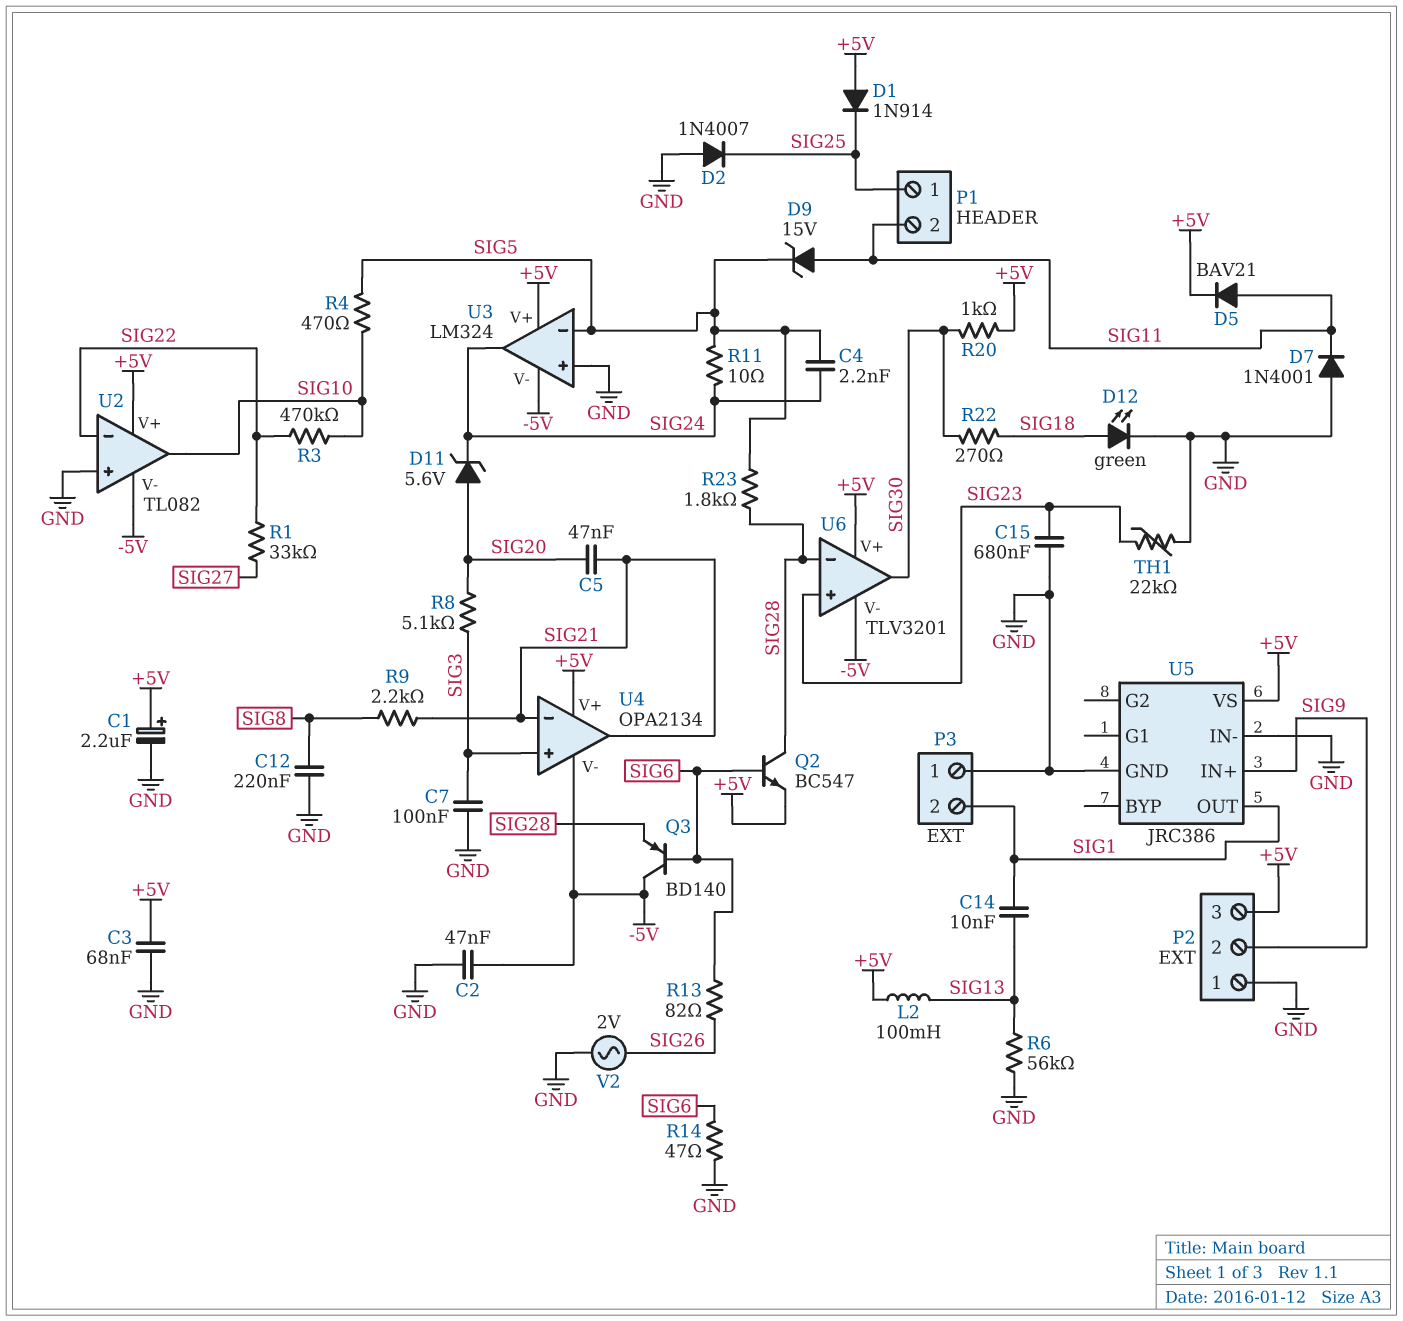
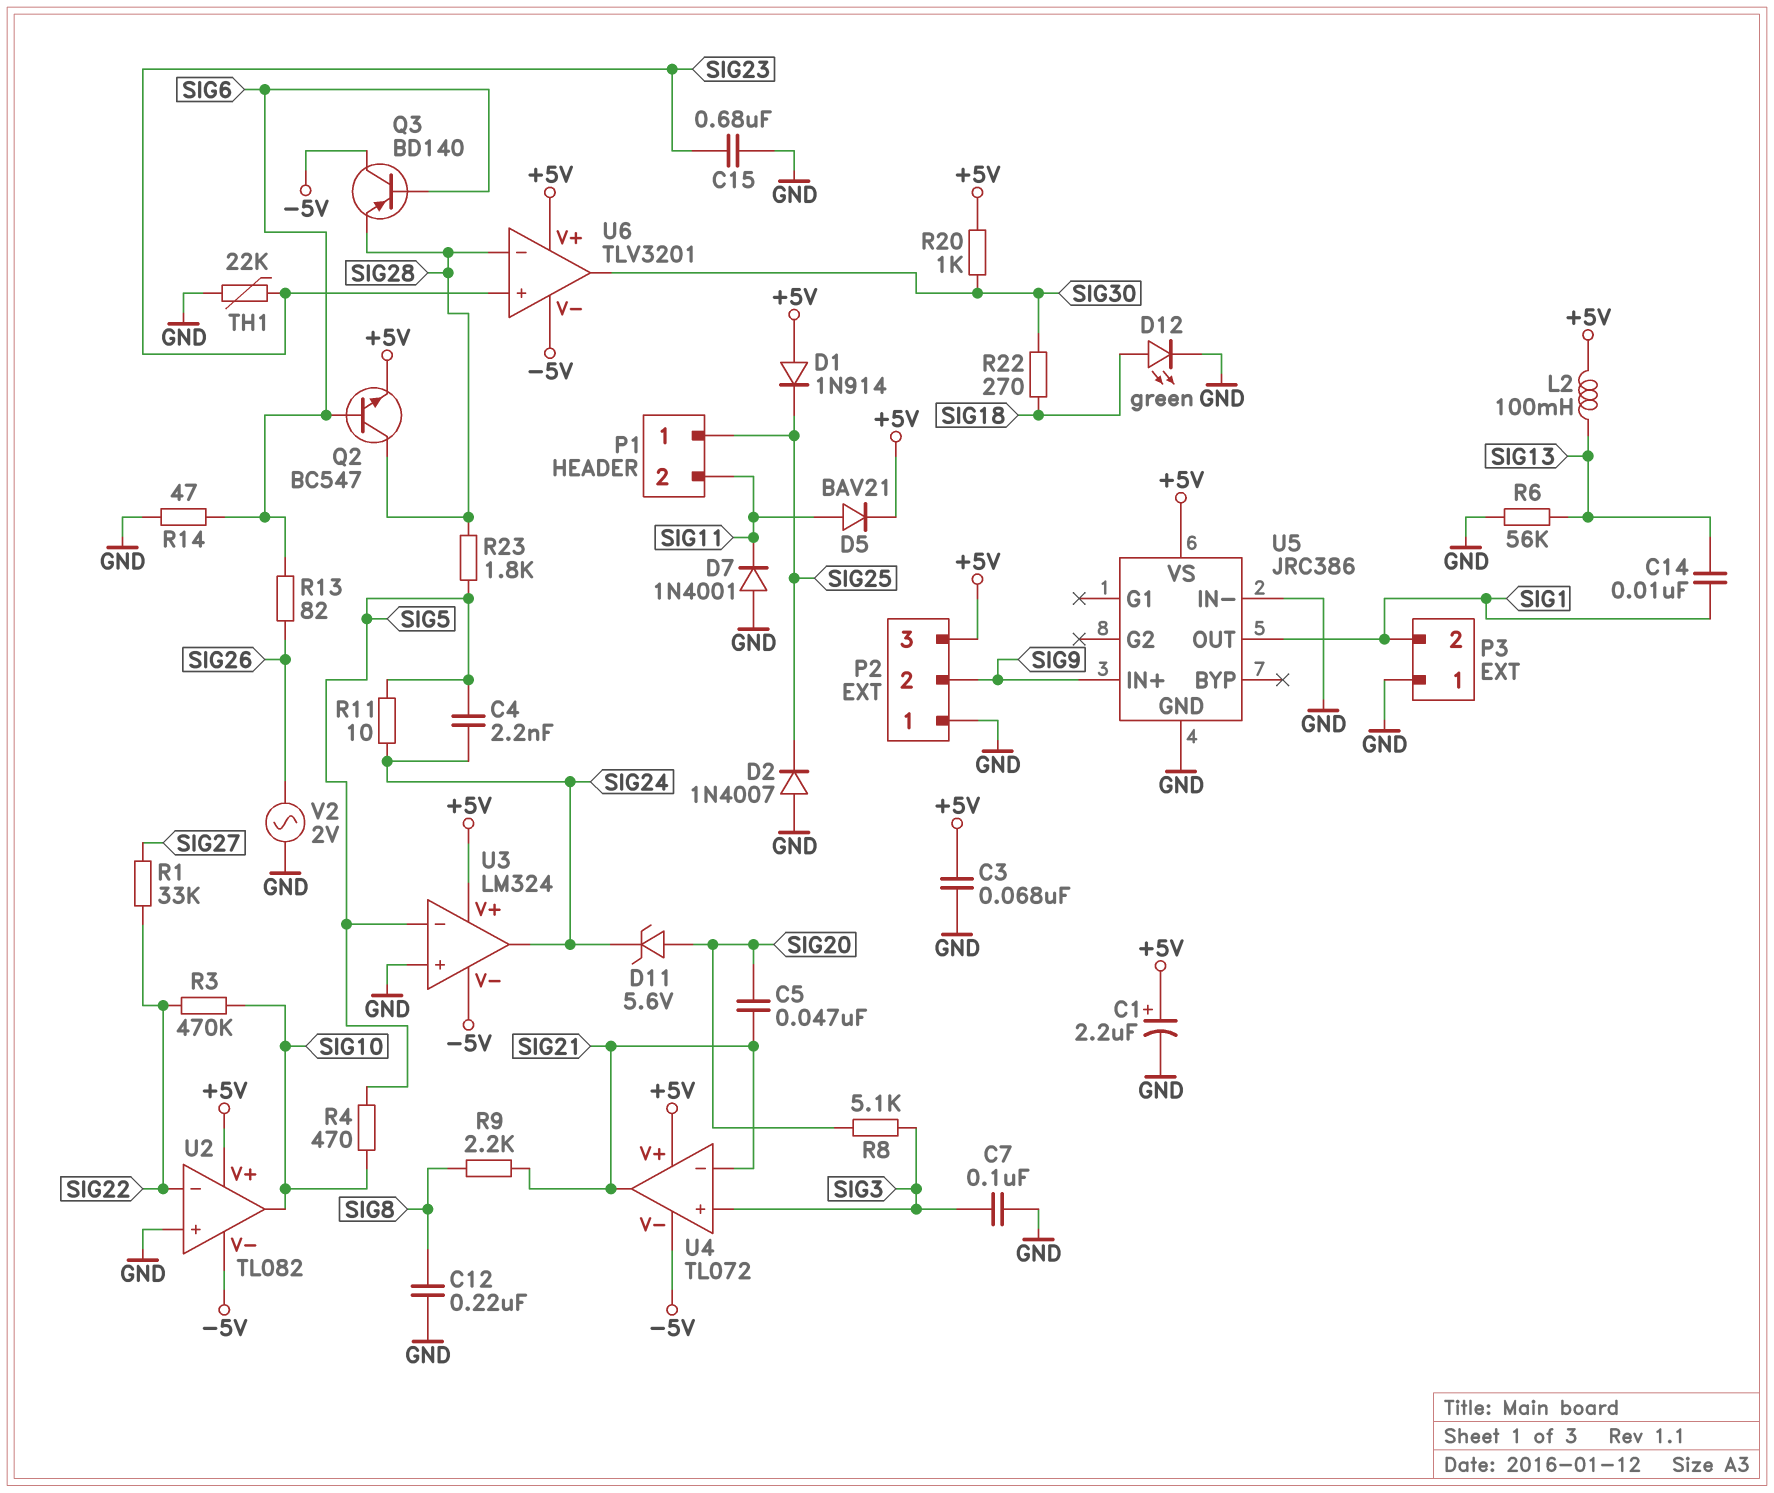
C2: 47nF (-5V, GND) -> none
D9: zener 15V (A SIG11, K SIG5) -> none
U4: OPA2134 -> TL072

